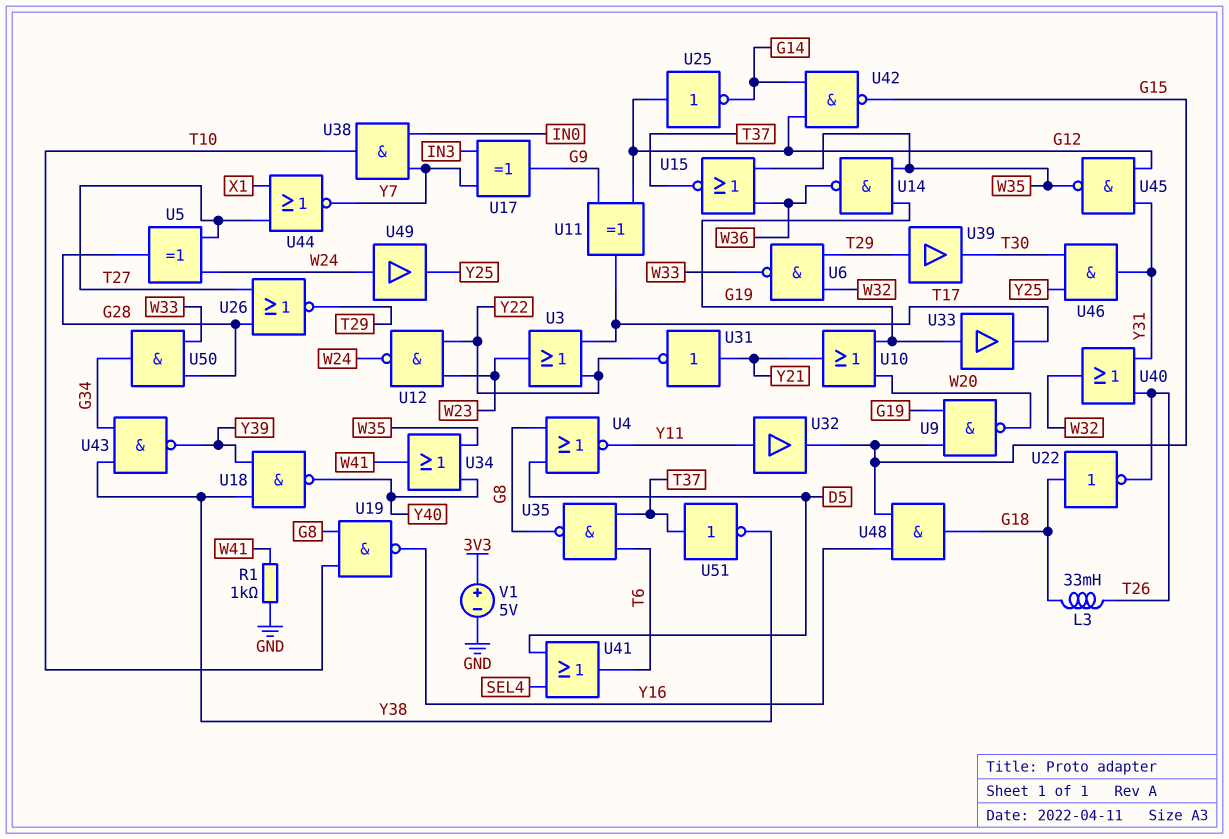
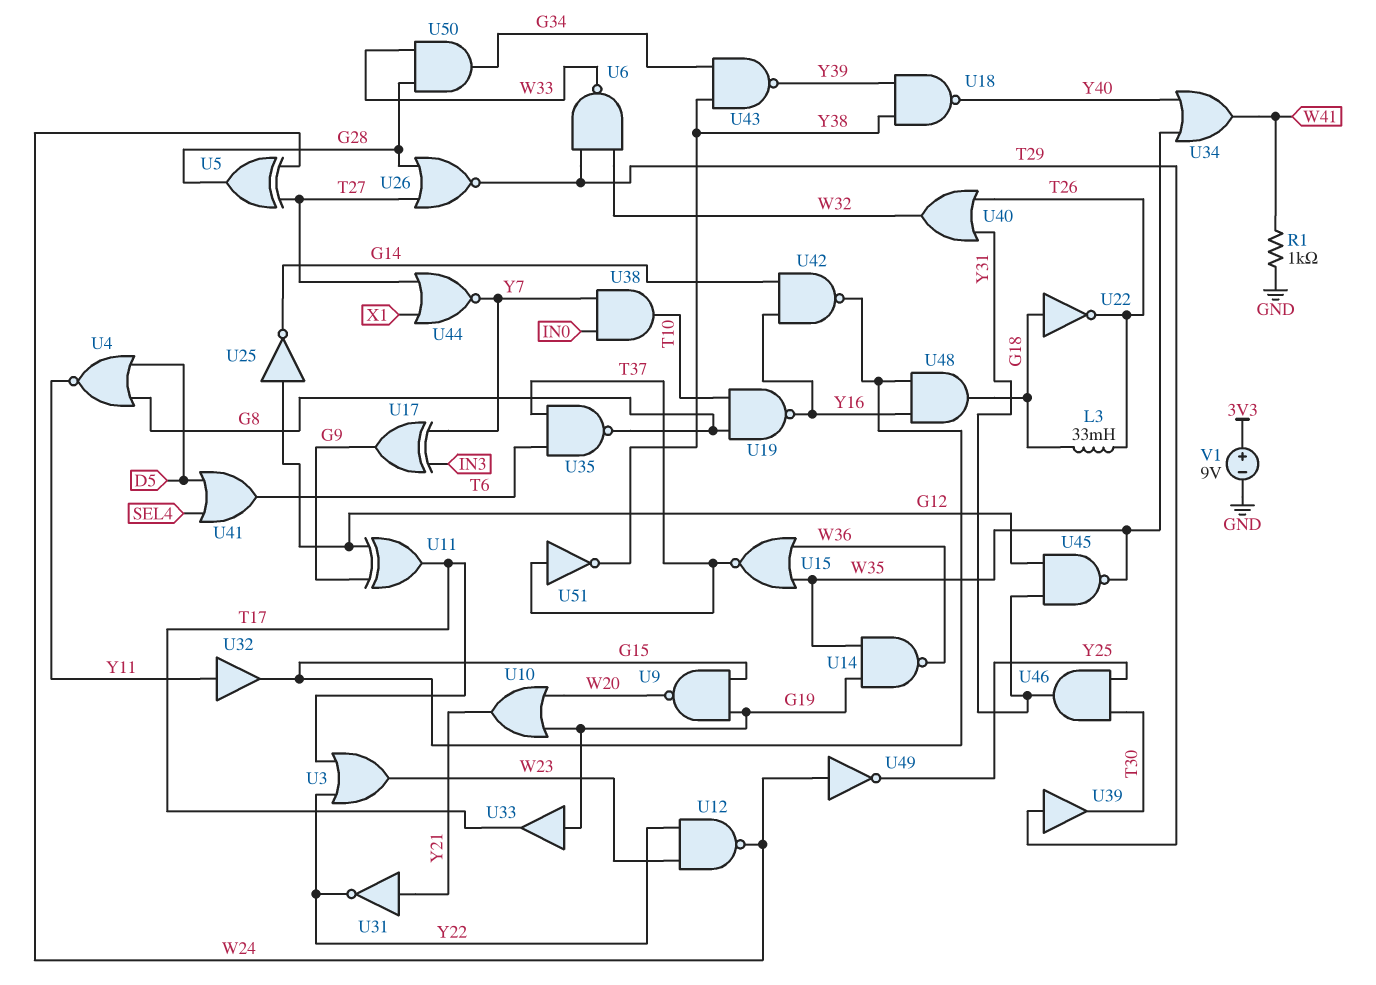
U42: NAND (in G12, in G14, out G15) -> NAND (in G14, in Y16, out G15)
U49: buffer (in W24, out Y25) -> NOT (in W24, out Y25)
V1: 5V (plus 3V3, minus GND) -> 9V (plus 3V3, minus GND)

